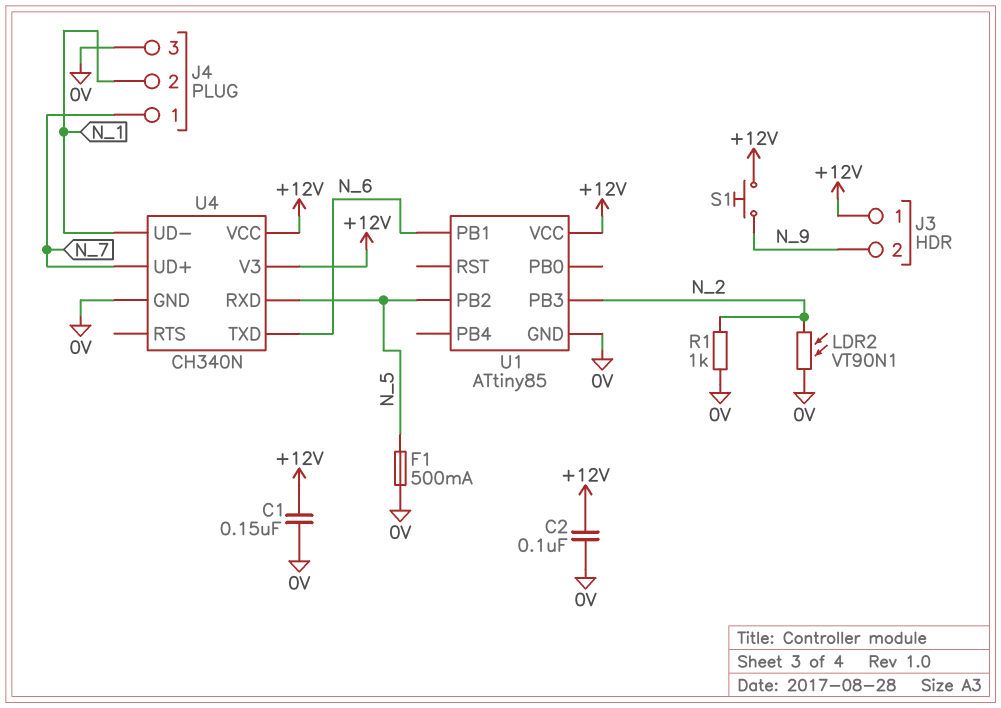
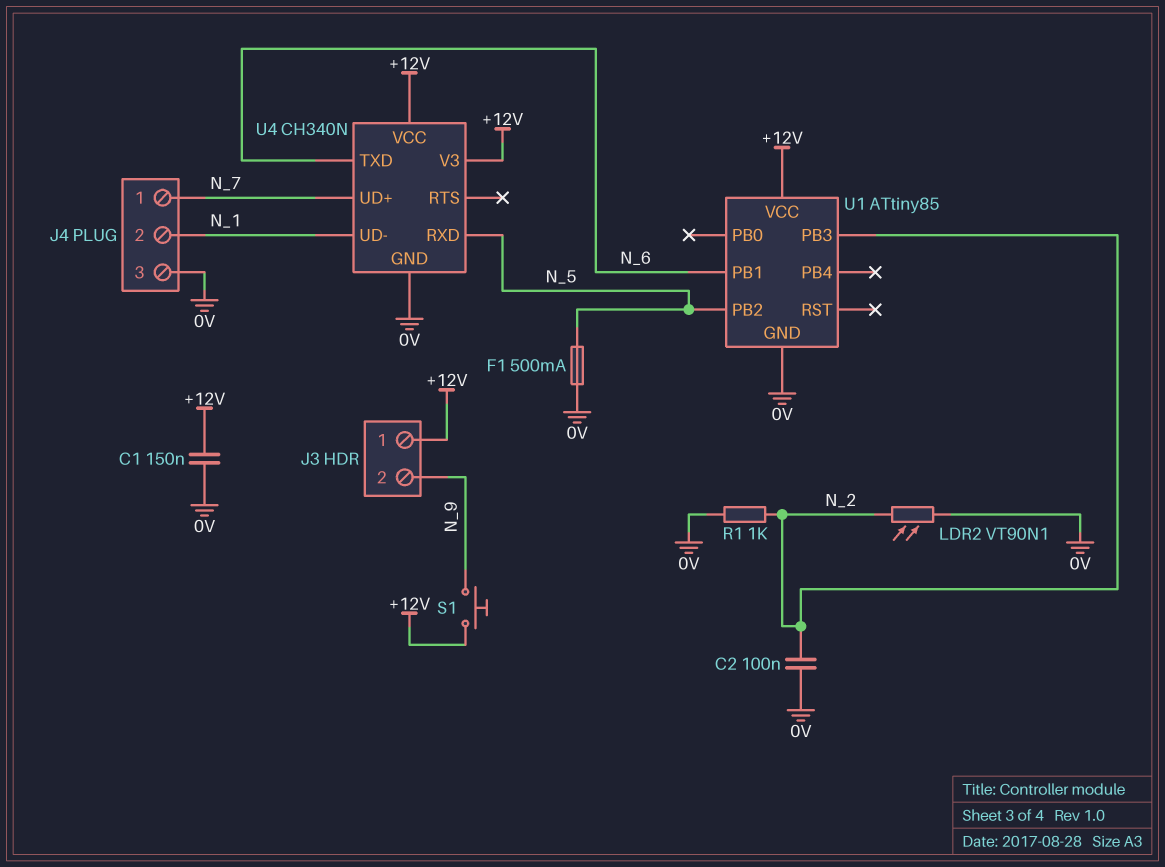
C2: 100nF (+12V, 0V) -> 100nF (0V, N_2)

